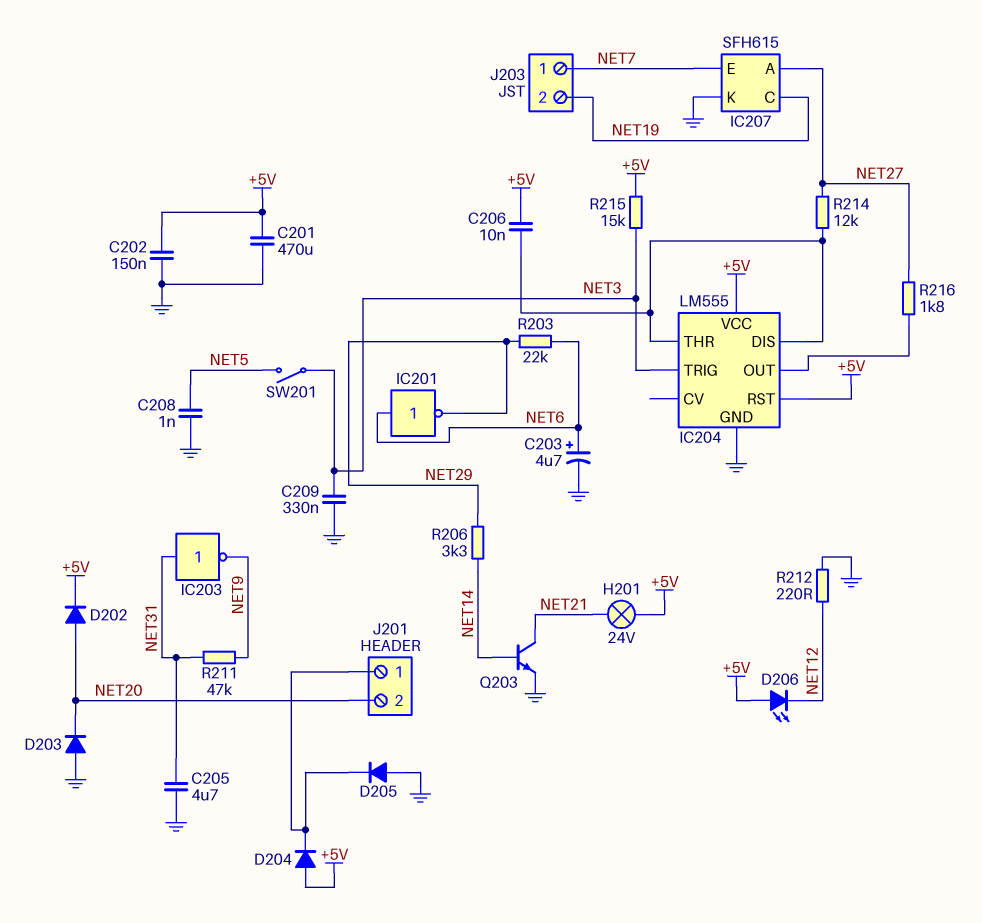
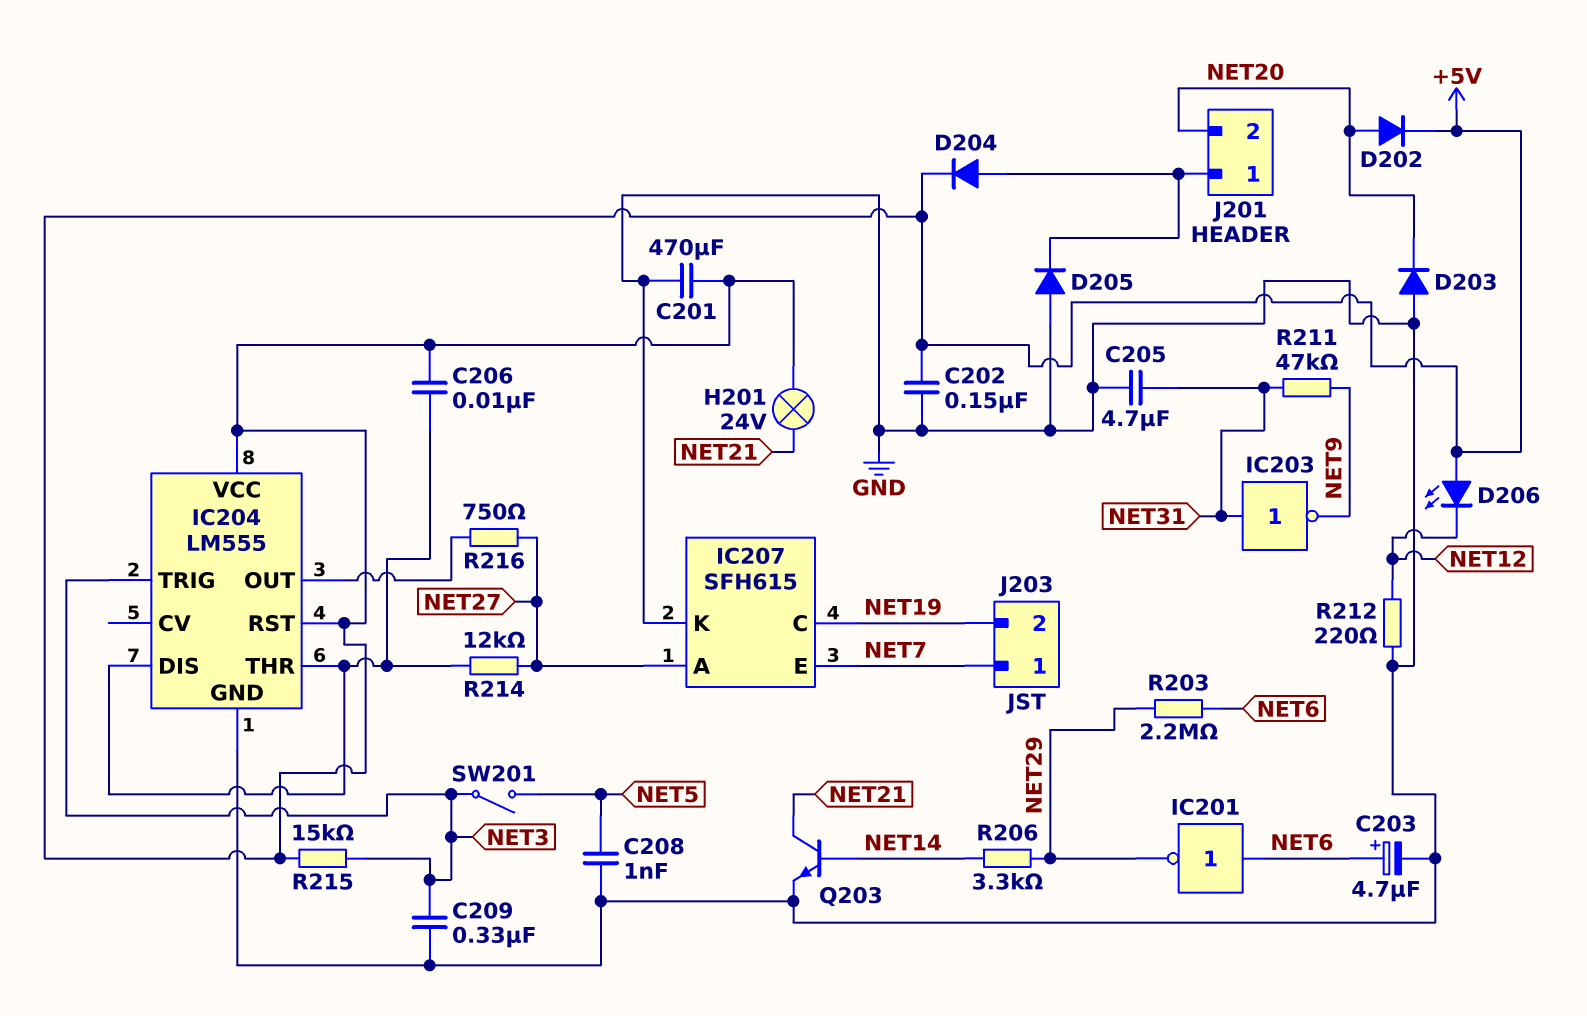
D204: diode (A +5V, K J201/1) -> diode (A J201/1, K +5V)
R203: 22k (NET6, NET29) -> 2.2M (NET6, NET29)
R216: 1.8k (IC204/OUT, NET27) -> 750 (IC204/OUT, NET27)

